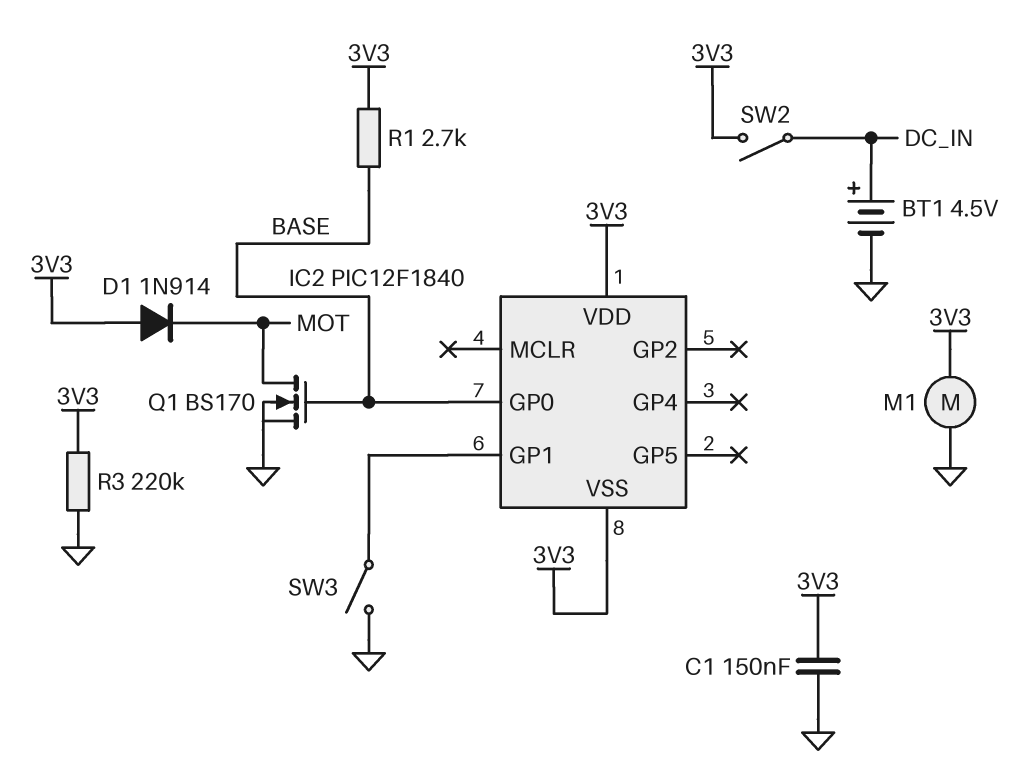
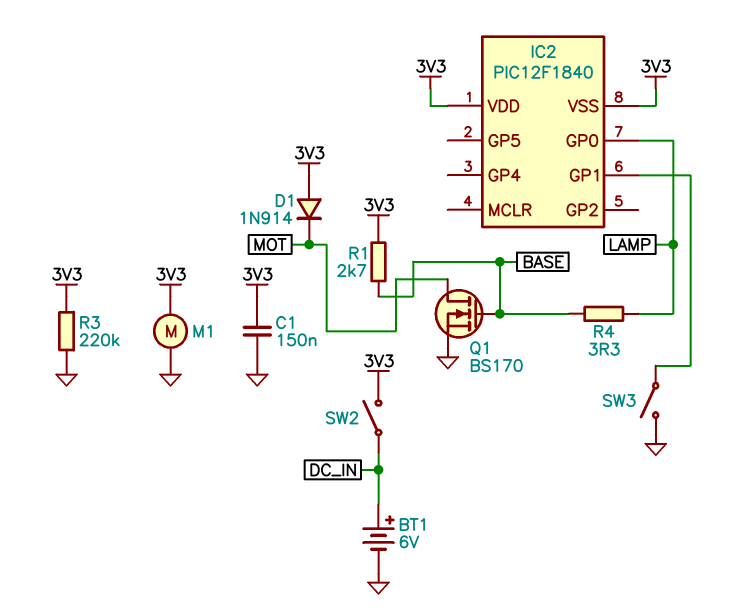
BT1: 4.5V (plus DC_IN, minus GND) -> 6V (plus DC_IN, minus GND)
IC2 pin GP0: BASE -> LAMP
R4: none -> 3.3 (BASE, LAMP)

